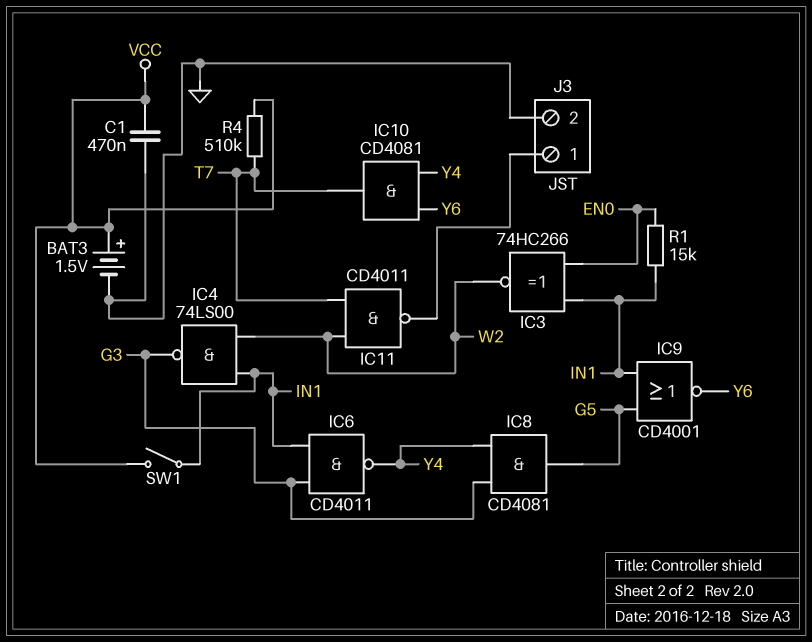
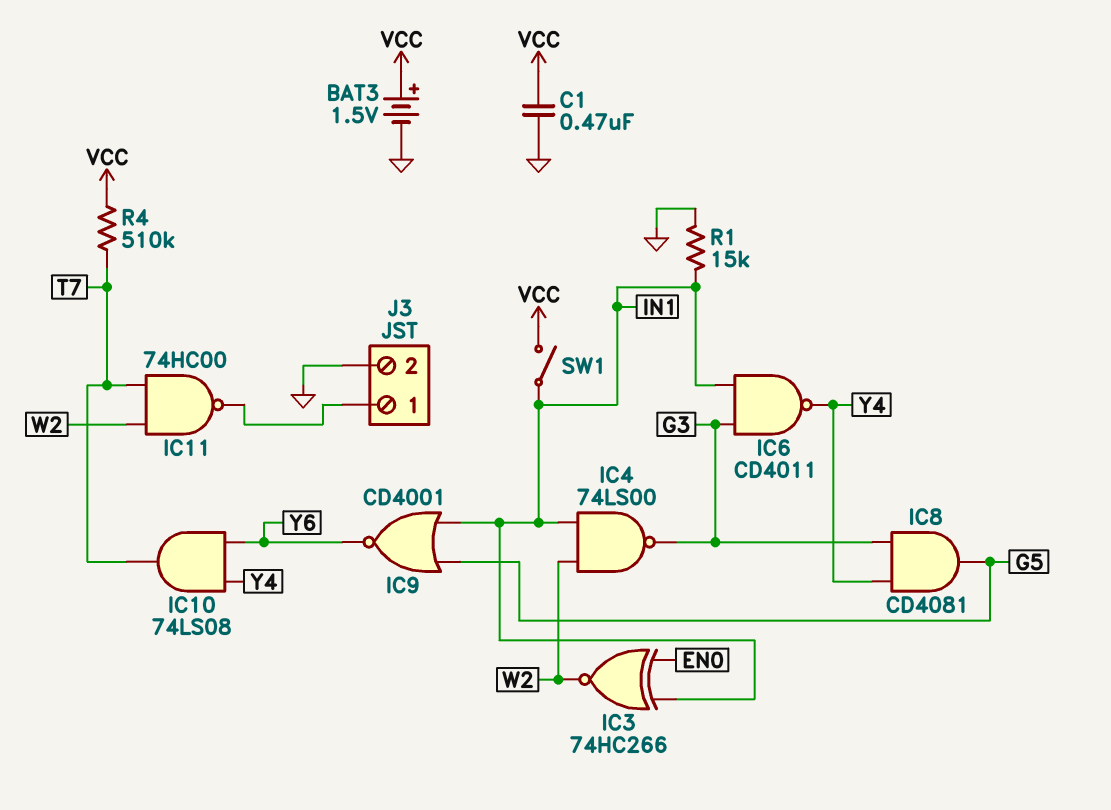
IC10: AND CD4081 (in Y4, in Y6, out T7) -> AND 74LS08 (in Y4, in Y6, out T7)
IC11: NAND CD4011 (in T7, in W2, out J3/1) -> NAND 74HC00 (in T7, in W2, out J3/1)
R1: 15k (EN0, IN1) -> 15k (GND, IN1)

